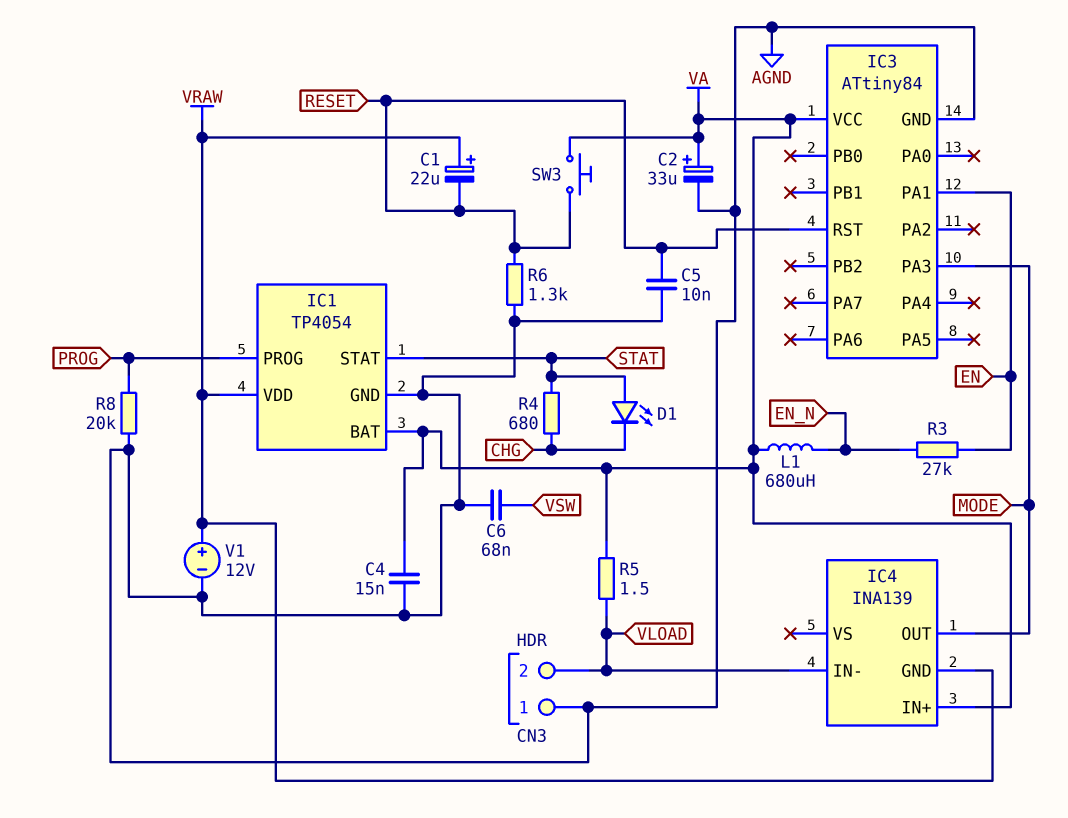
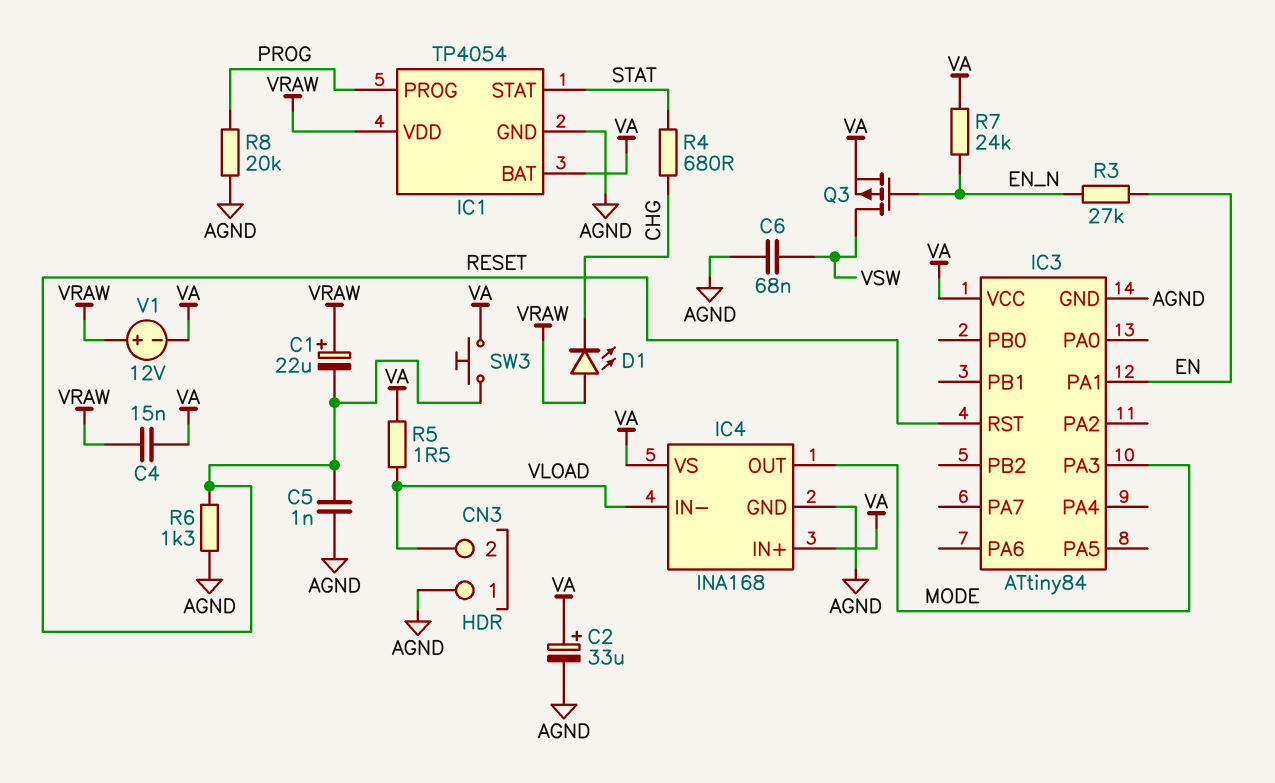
C4: 15nF (AGND, VA) -> 15nF (VA, VRAW)
C5: 10nF (AGND, RESET) -> 1nF (AGND, RESET)
D1: LED (A STAT, K CHG) -> LED (A VRAW, K CHG)
IC4: INA139 -> INA168
IC4 pin GND: VRAW -> AGND
IC4 pin VS: none -> VA
L1: 680uH (EN_N, VA) -> none
Q3: none -> PMOS (G EN_N, D VSW, S VA)
R7: none -> 24k (EN_N, VA)
V1: 12V (plus VRAW, minus AGND) -> 12V (plus VRAW, minus VA)

